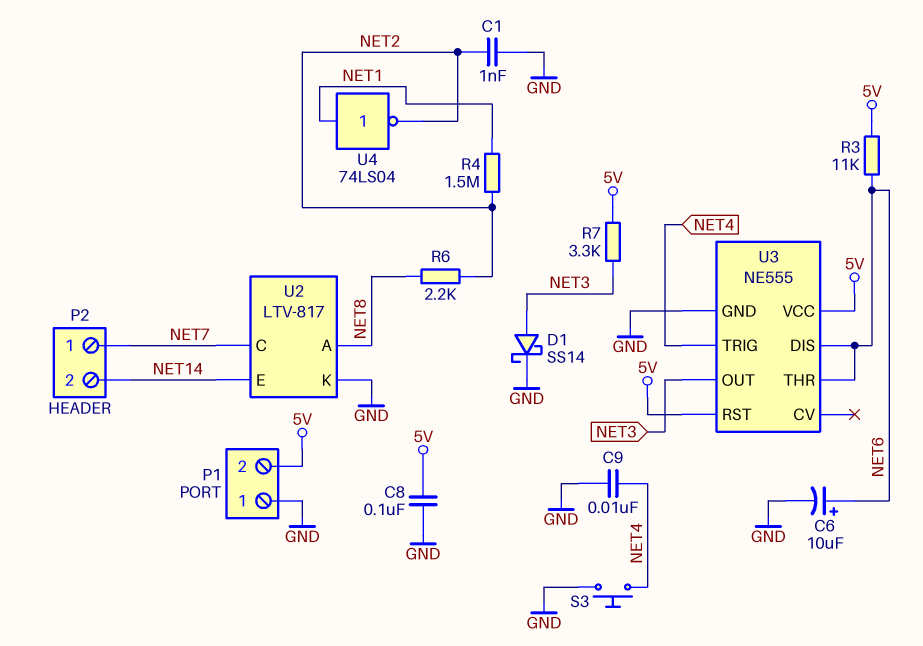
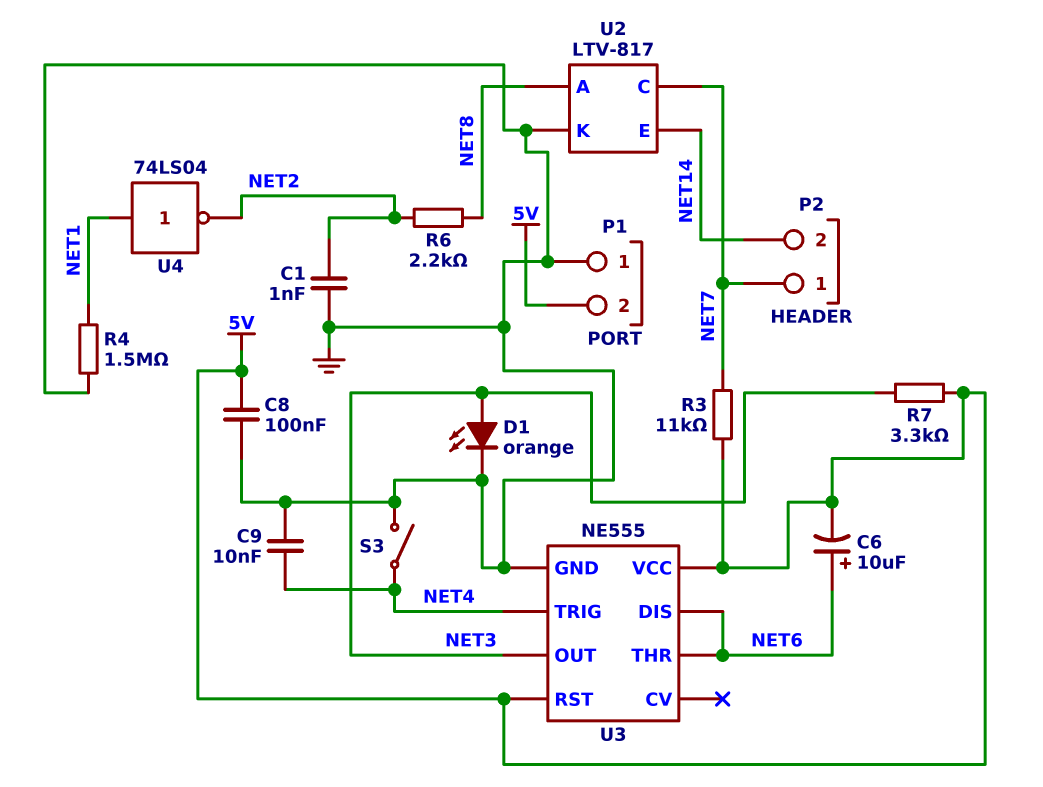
C6: 10uF (plus NET6, minus GND) -> 10uF (plus NET6, minus 5V)
D1: schottky SS14 (A NET3, K GND) -> LED orange (A NET3, K GND)
R3: 11k (5V, NET6) -> 11k (5V, NET7)
R4: 1.5M (NET1, NET2) -> 1.5M (GND, NET1)
S3: button (GND, NET4) -> switch (GND, NET4)

